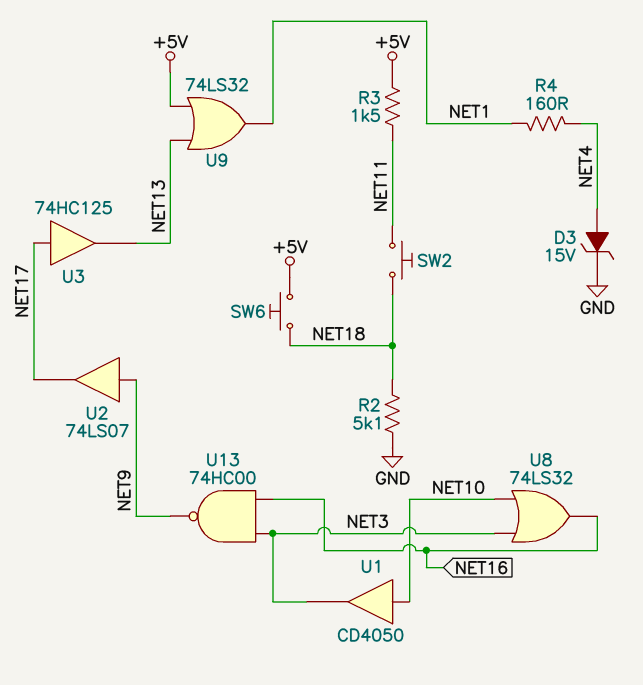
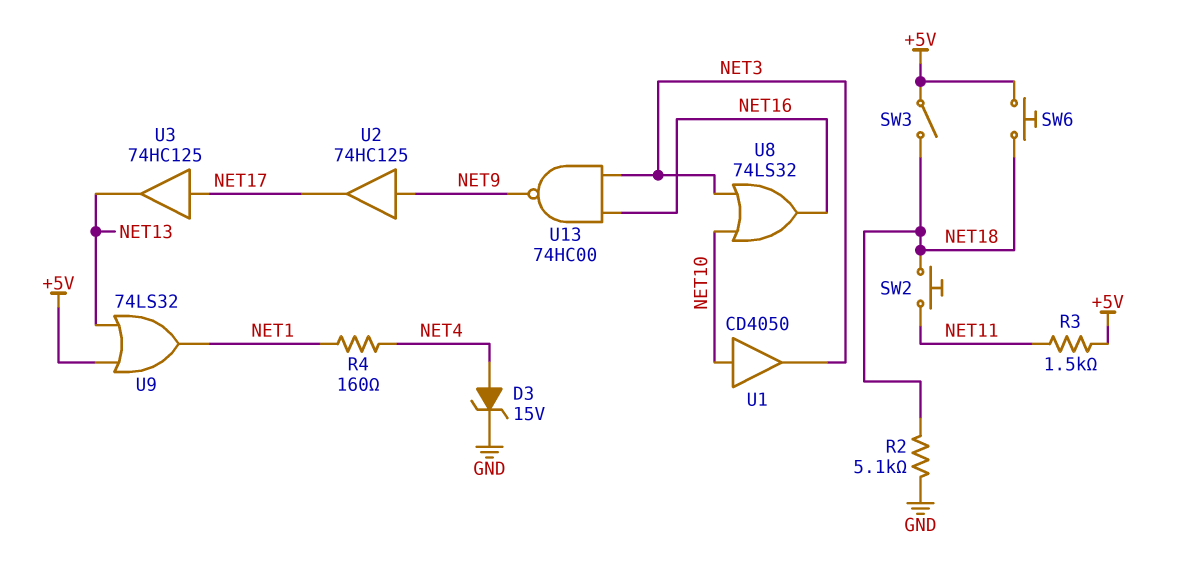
SW3: none -> switch (+5V, NET18)
U2: buffer 74LS07 (in NET9, out NET17) -> buffer 74HC125 (in NET9, out NET17)

